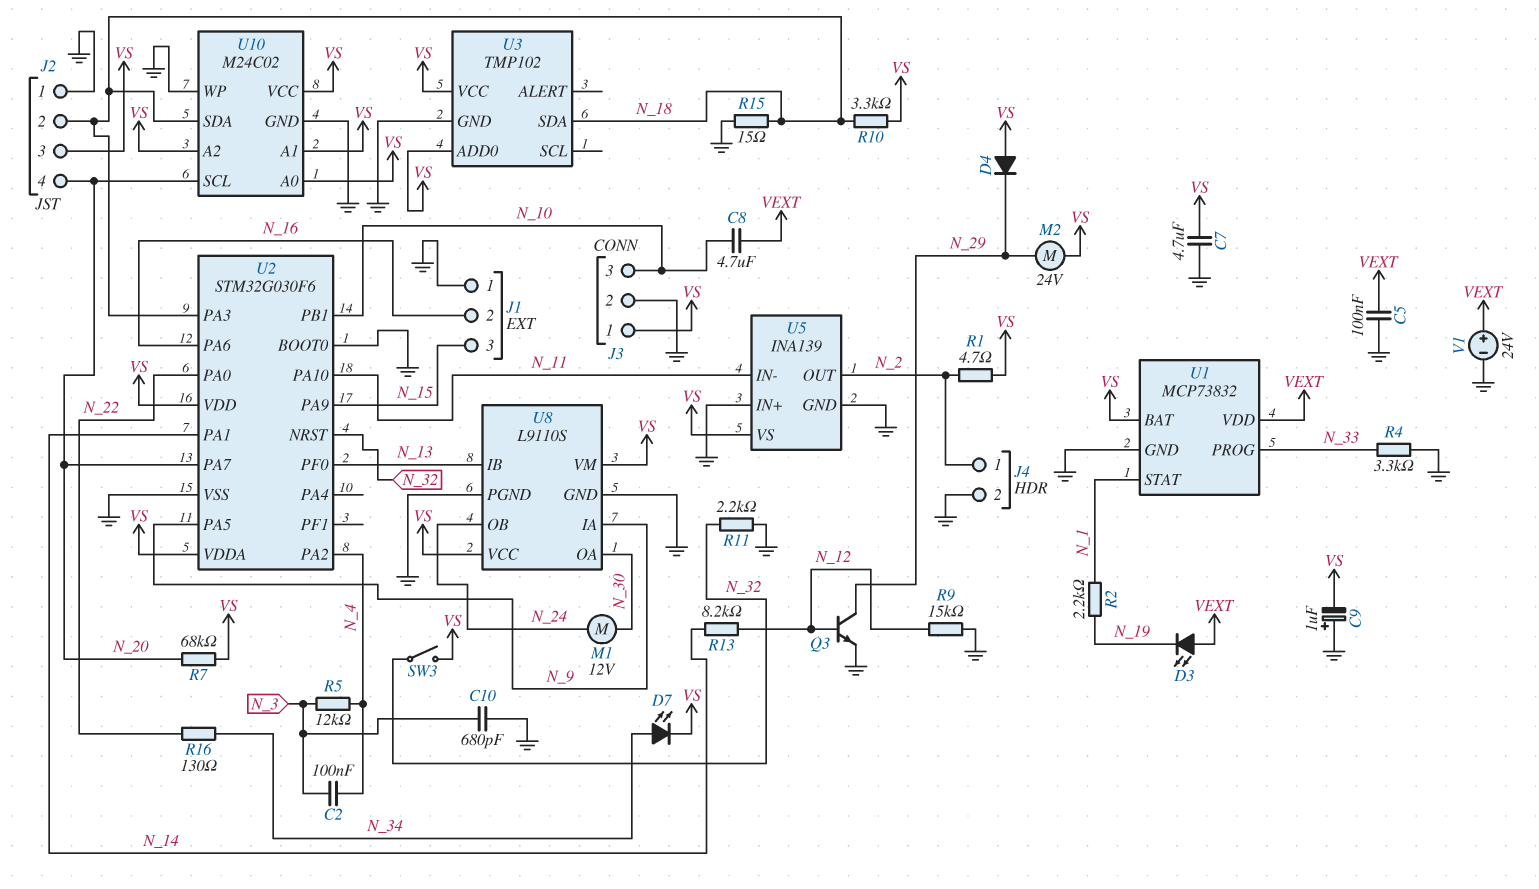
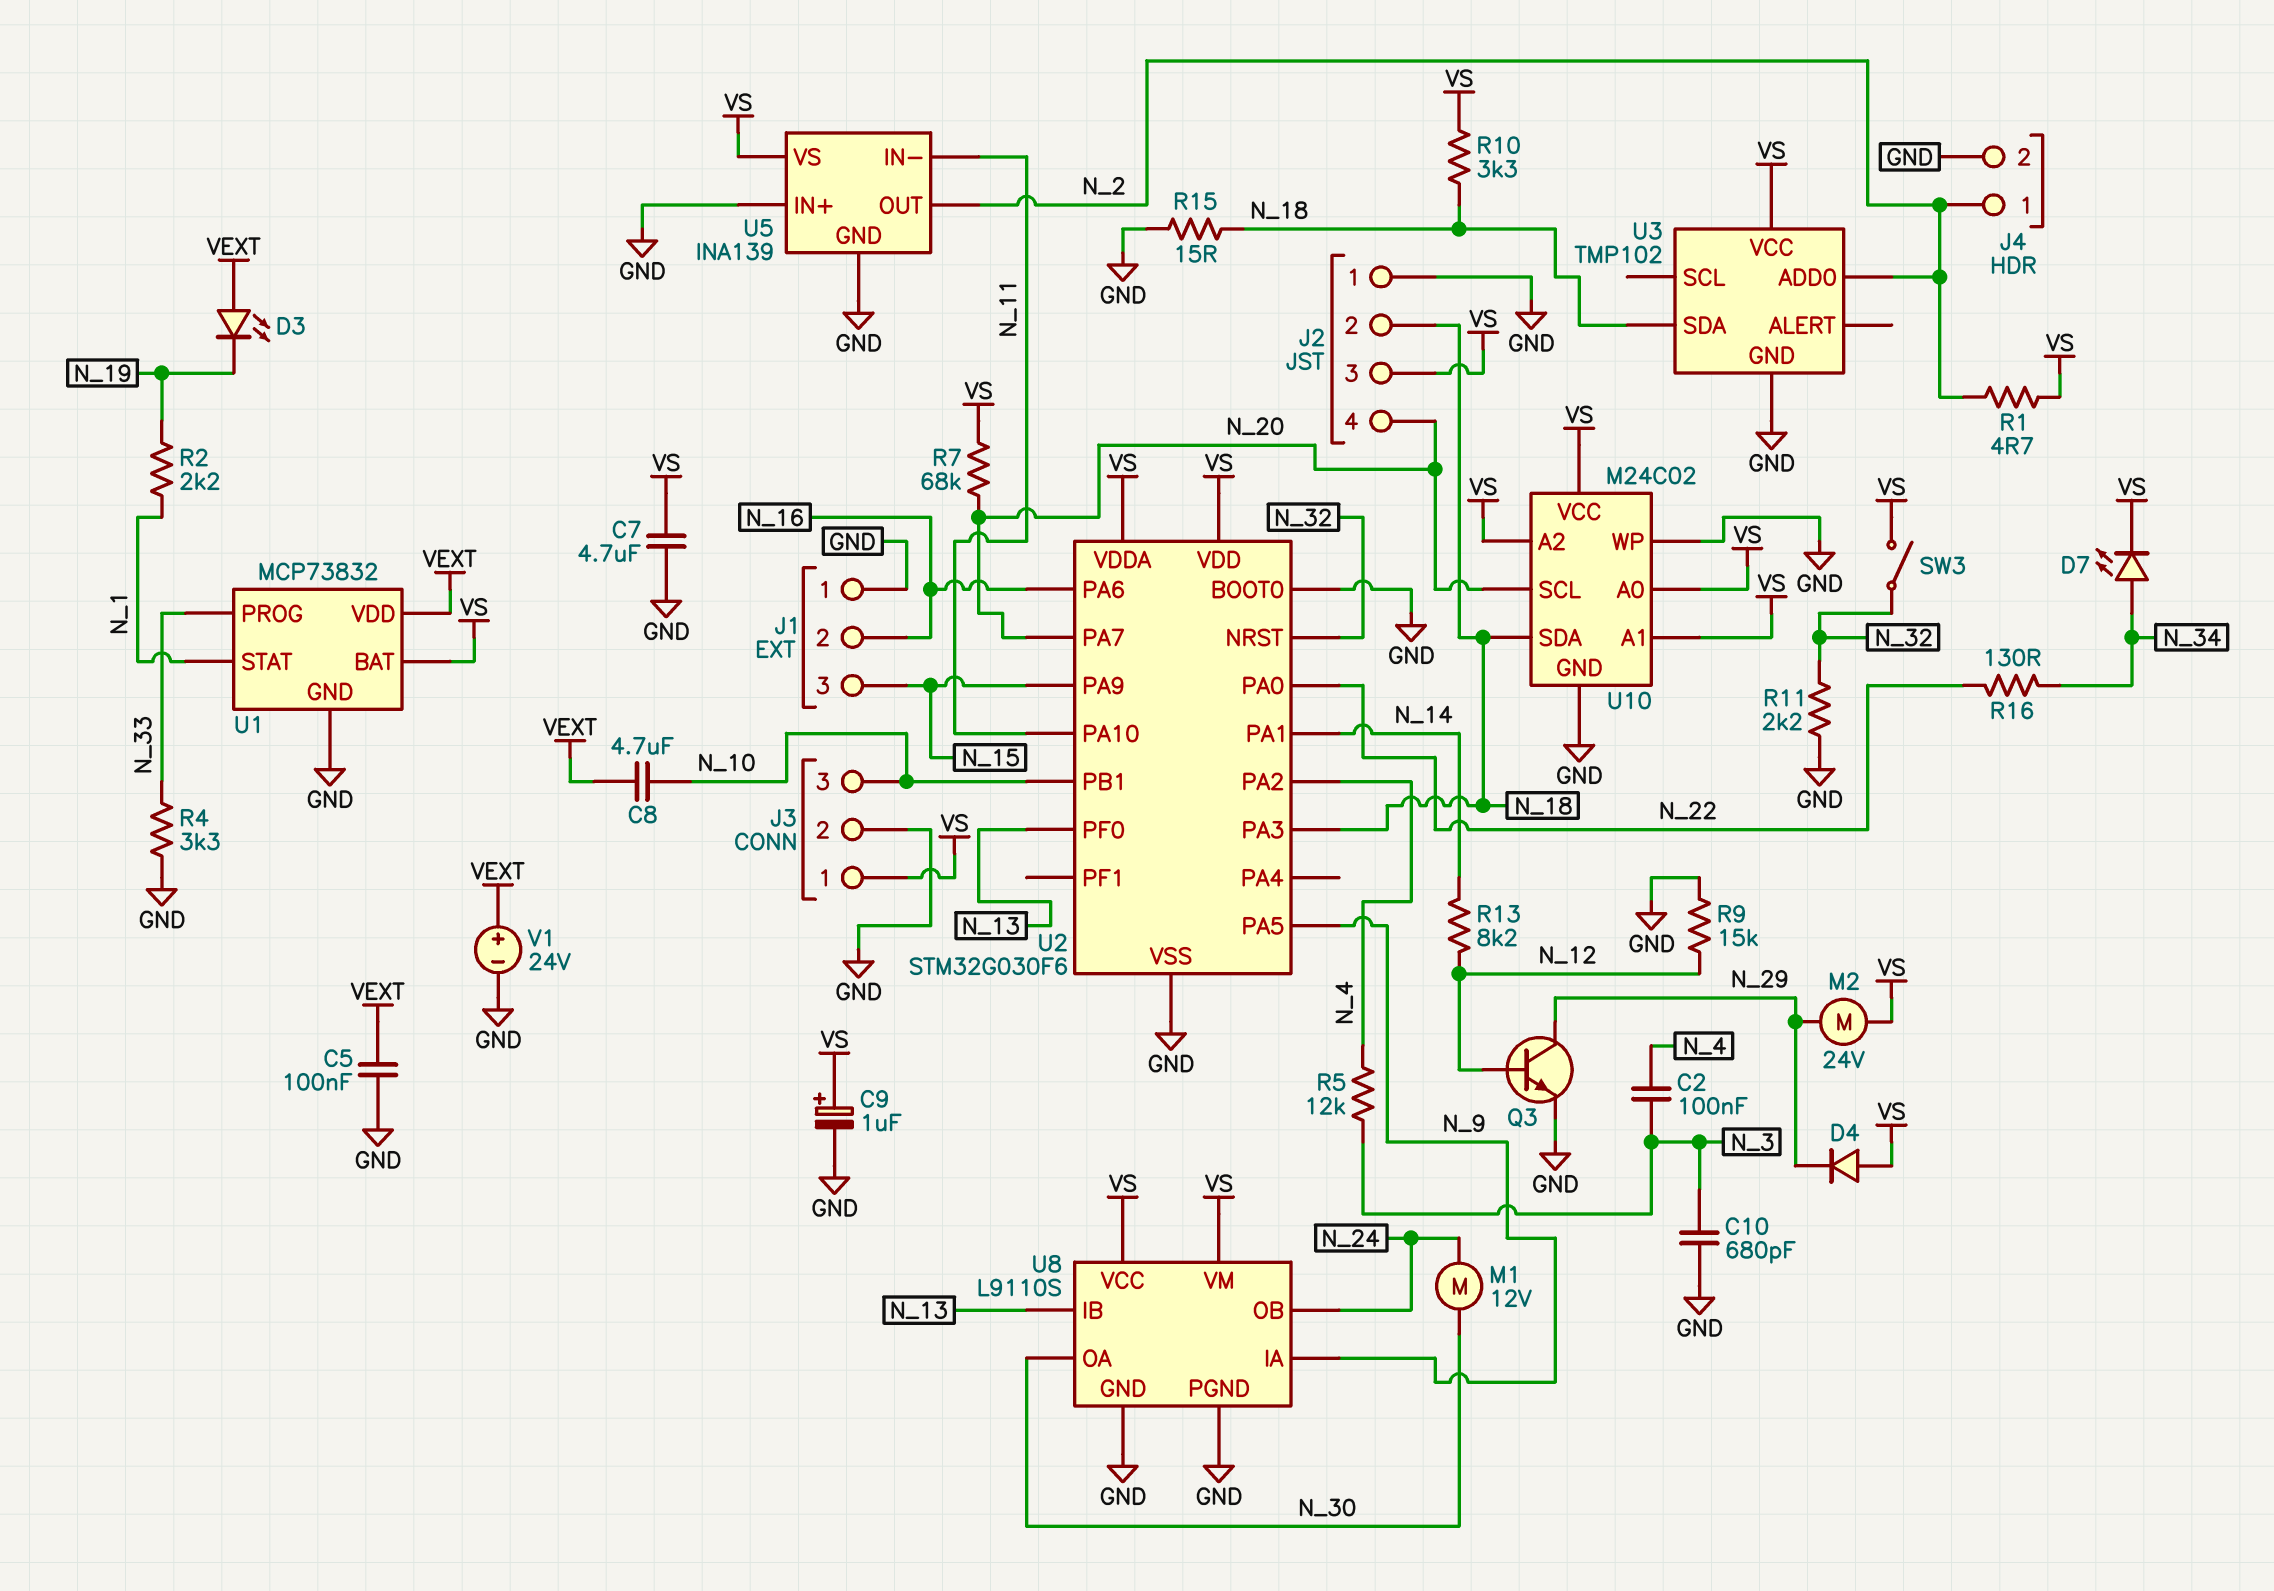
C9: 1uF (plus GND, minus VS) -> 1uF (plus VS, minus GND)
U3 pin ADD0: VS -> N_2

